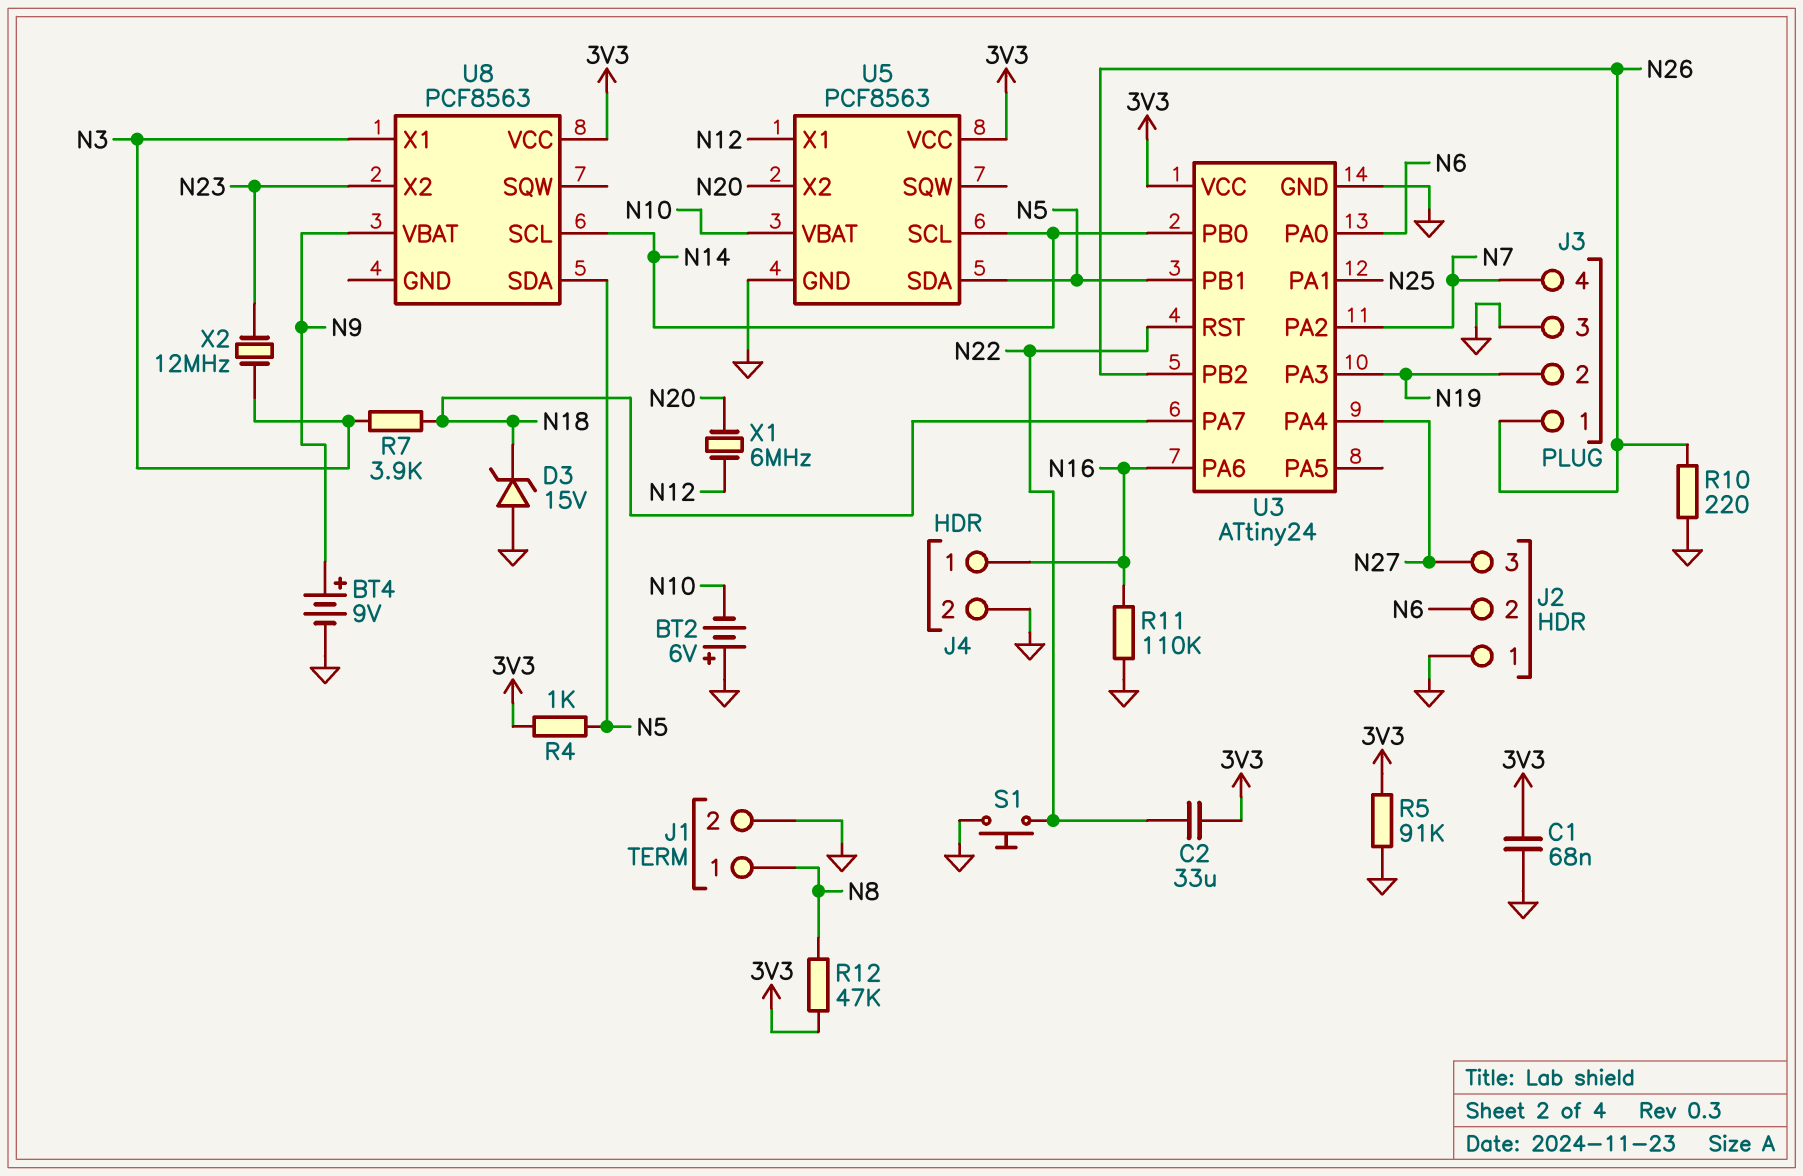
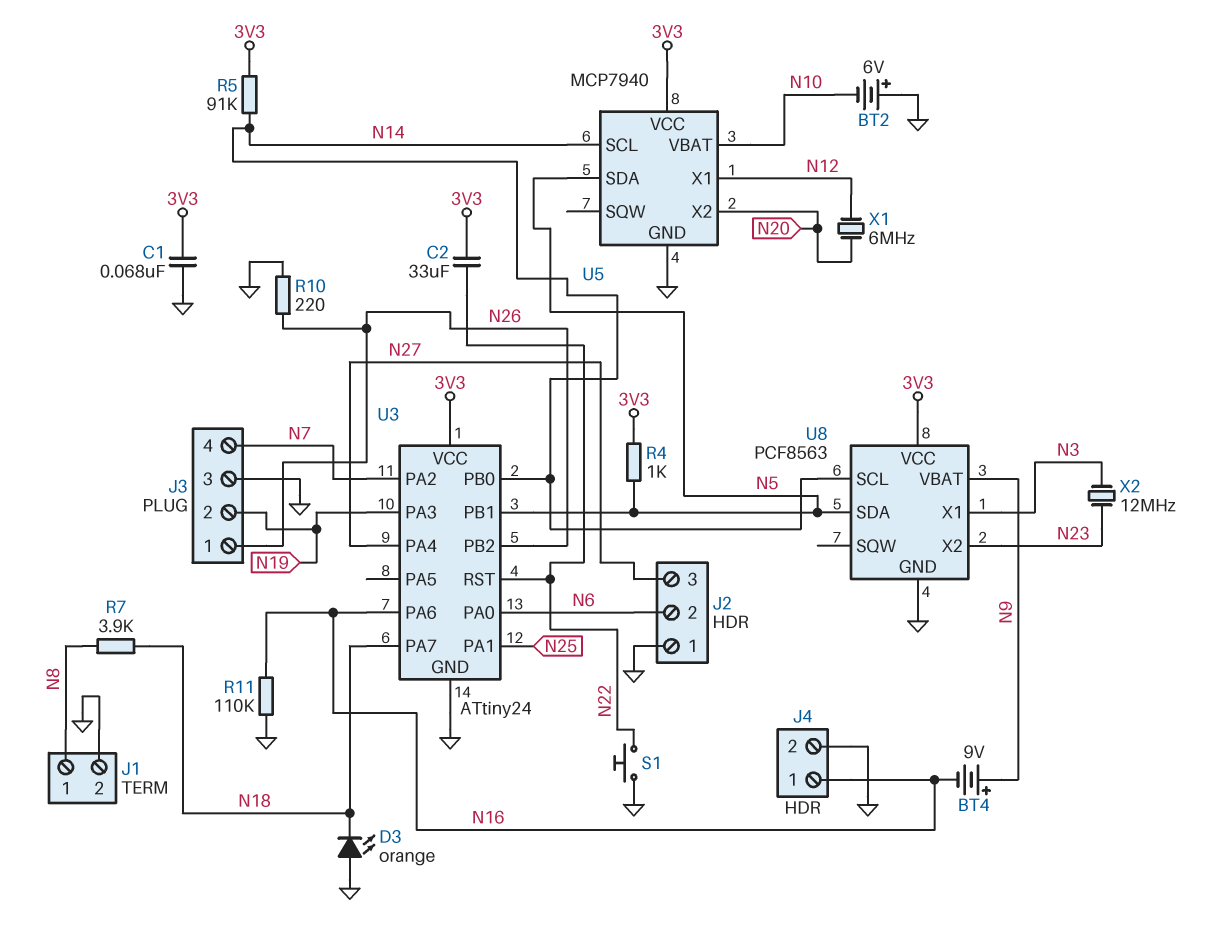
BT4: 9V (plus N9, minus GND) -> 9V (plus N9, minus N16)
D3: zener 15V (A GND, K N18) -> LED orange (A GND, K N18)
R5: 91k (3V3, GND) -> 91k (3V3, N14)
R7: 3.9k (N3, N18) -> 3.9k (N8, N18)
R12: 47k (3V3, N8) -> none
U5: PCF8563 -> MCP7940
U8 pin GND: none -> GND

